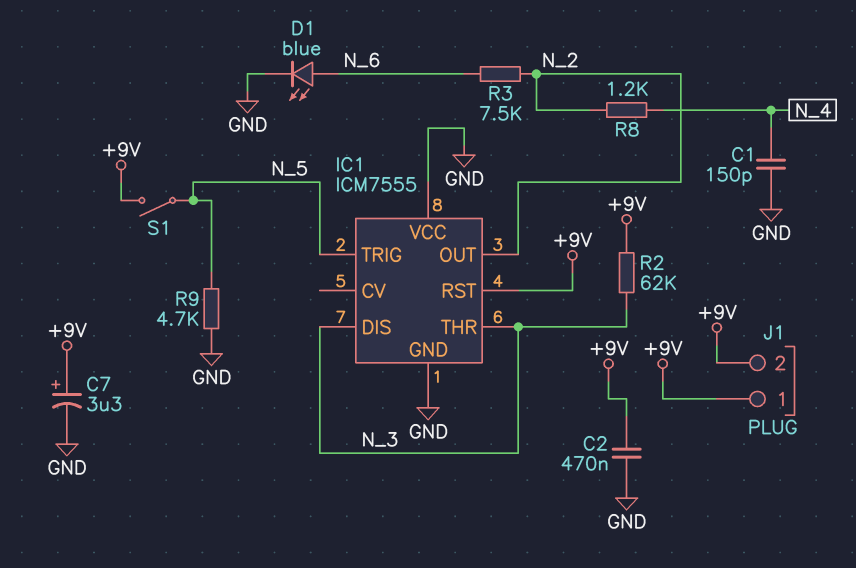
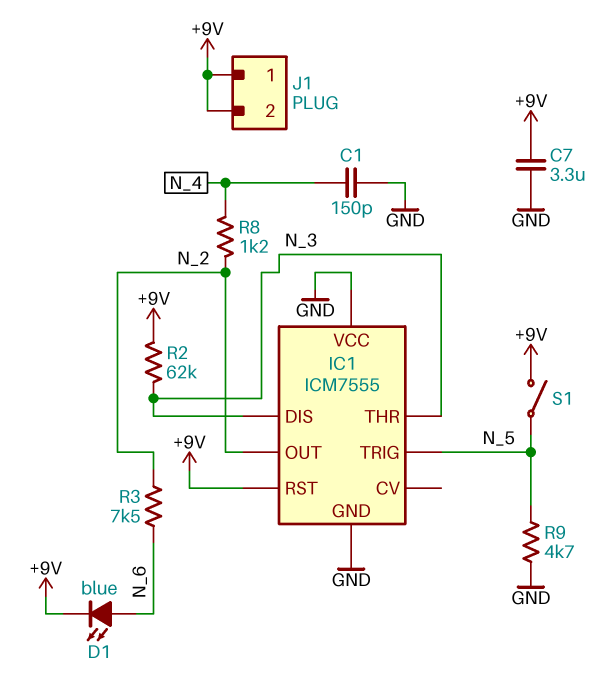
C2: 470nF (+9V, GND) -> none
C7: 3.3uF (plus +9V, minus GND) -> 3.3uF (+9V, GND)
D1: LED blue (A N_6, K GND) -> LED blue (A N_6, K +9V)

